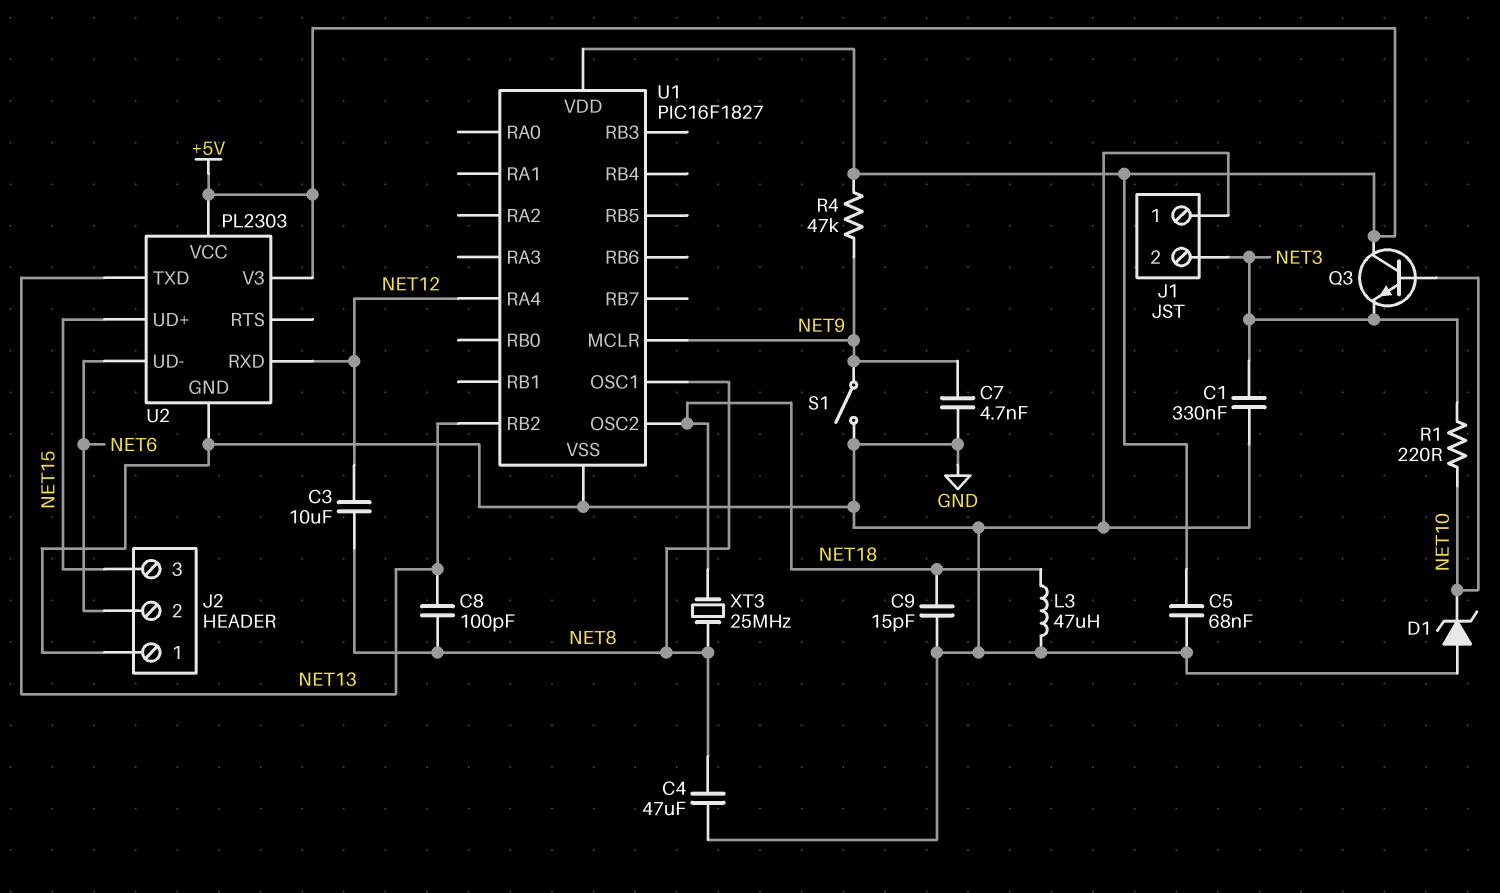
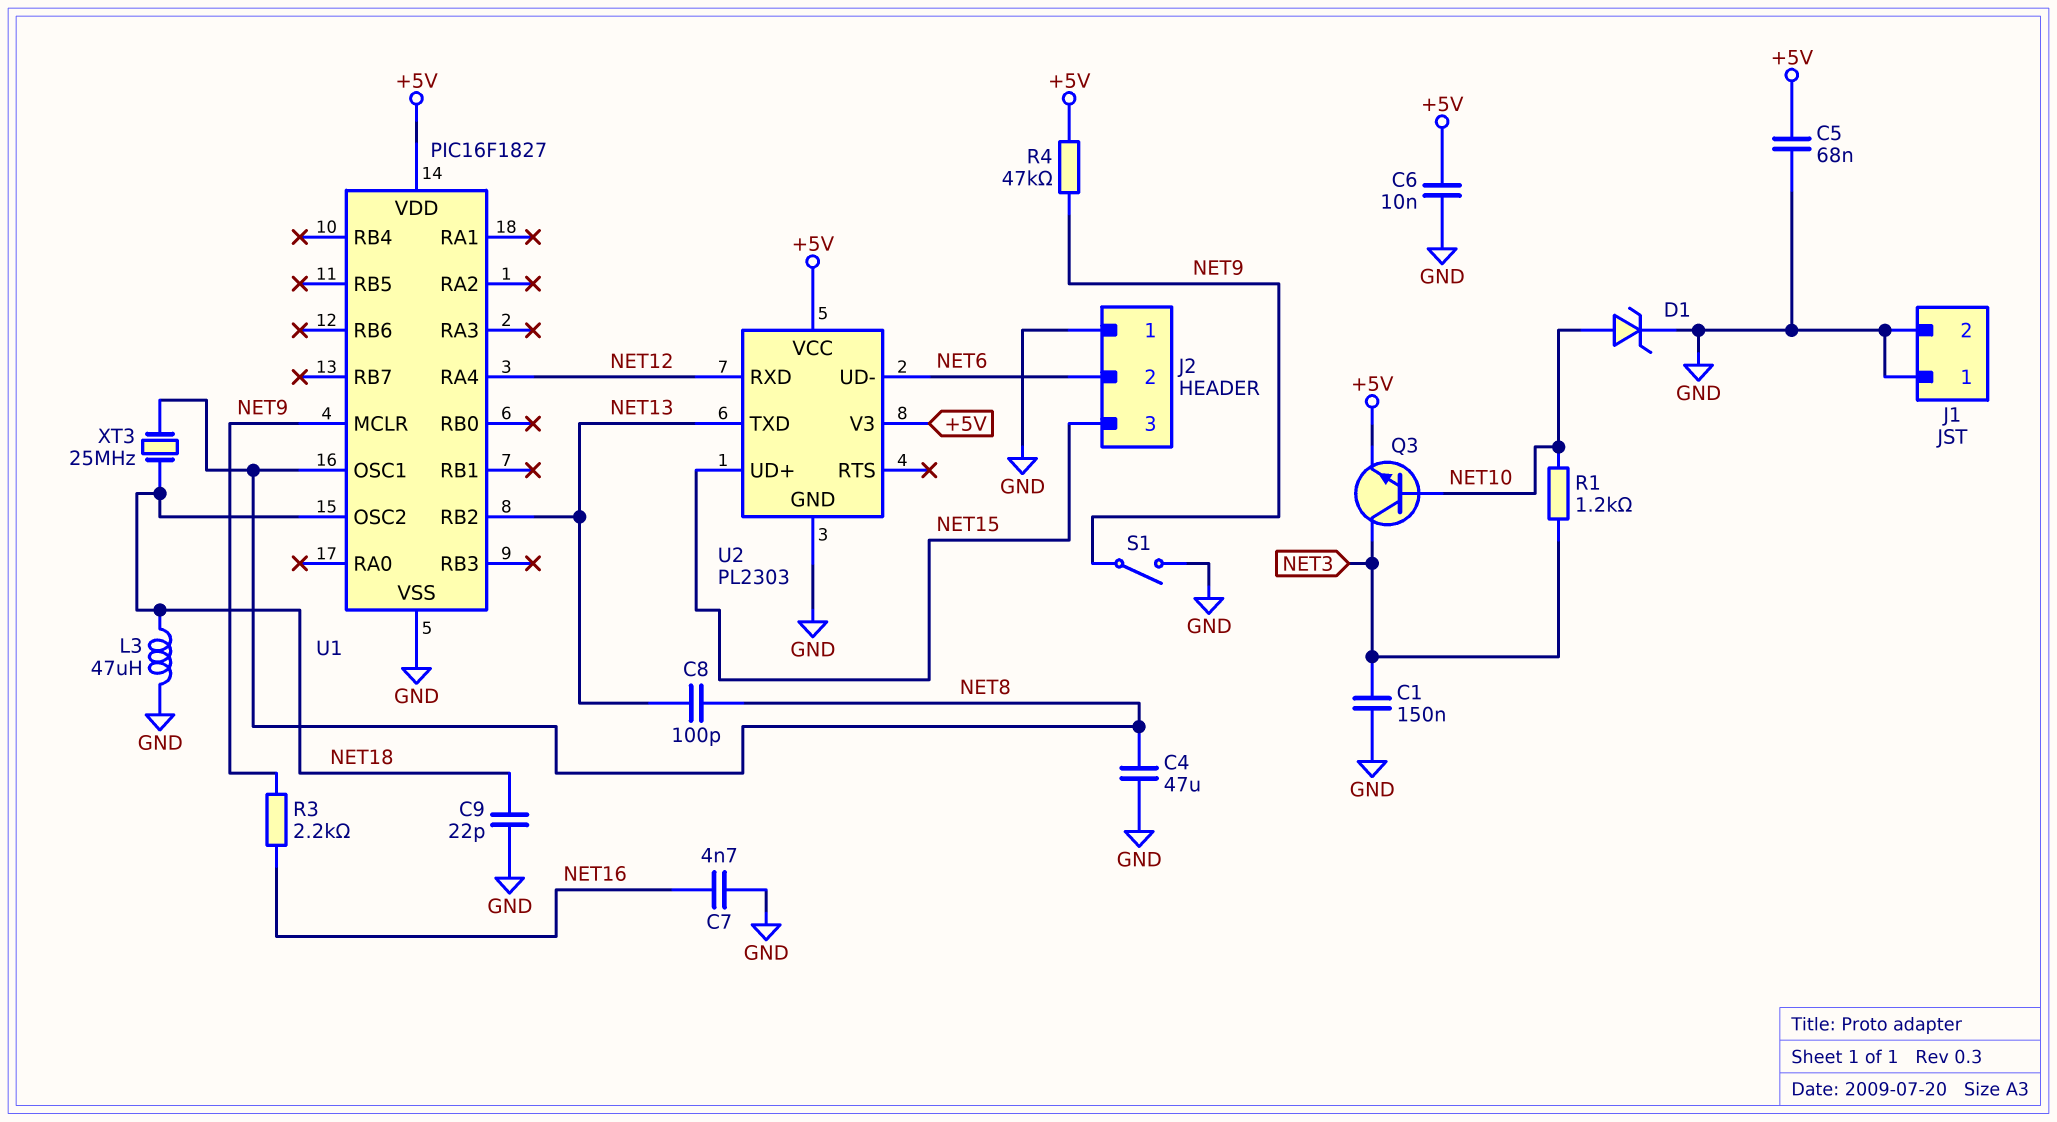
C1: 330nF (GND, NET3) -> 150nF (GND, NET3)
C3: 10uF (NET8, NET12) -> none
C6: none -> 10nF (+5V, GND)
C7: 4.7nF (GND, NET9) -> 4.7nF (GND, NET16)
C9: 15pF (GND, NET18) -> 22pF (GND, NET18)
D1: zener (A GND, K NET10) -> zener (A NET10, K GND)
J1 pin 2: NET3 -> GND
Q3: NPN (B NET10, C +5V, E NET3) -> NPN (B NET10, C NET3, E +5V)
R1: 220 (NET3, NET10) -> 1.2k (NET3, NET10)
R3: none -> 2.2k (NET9, NET16)

